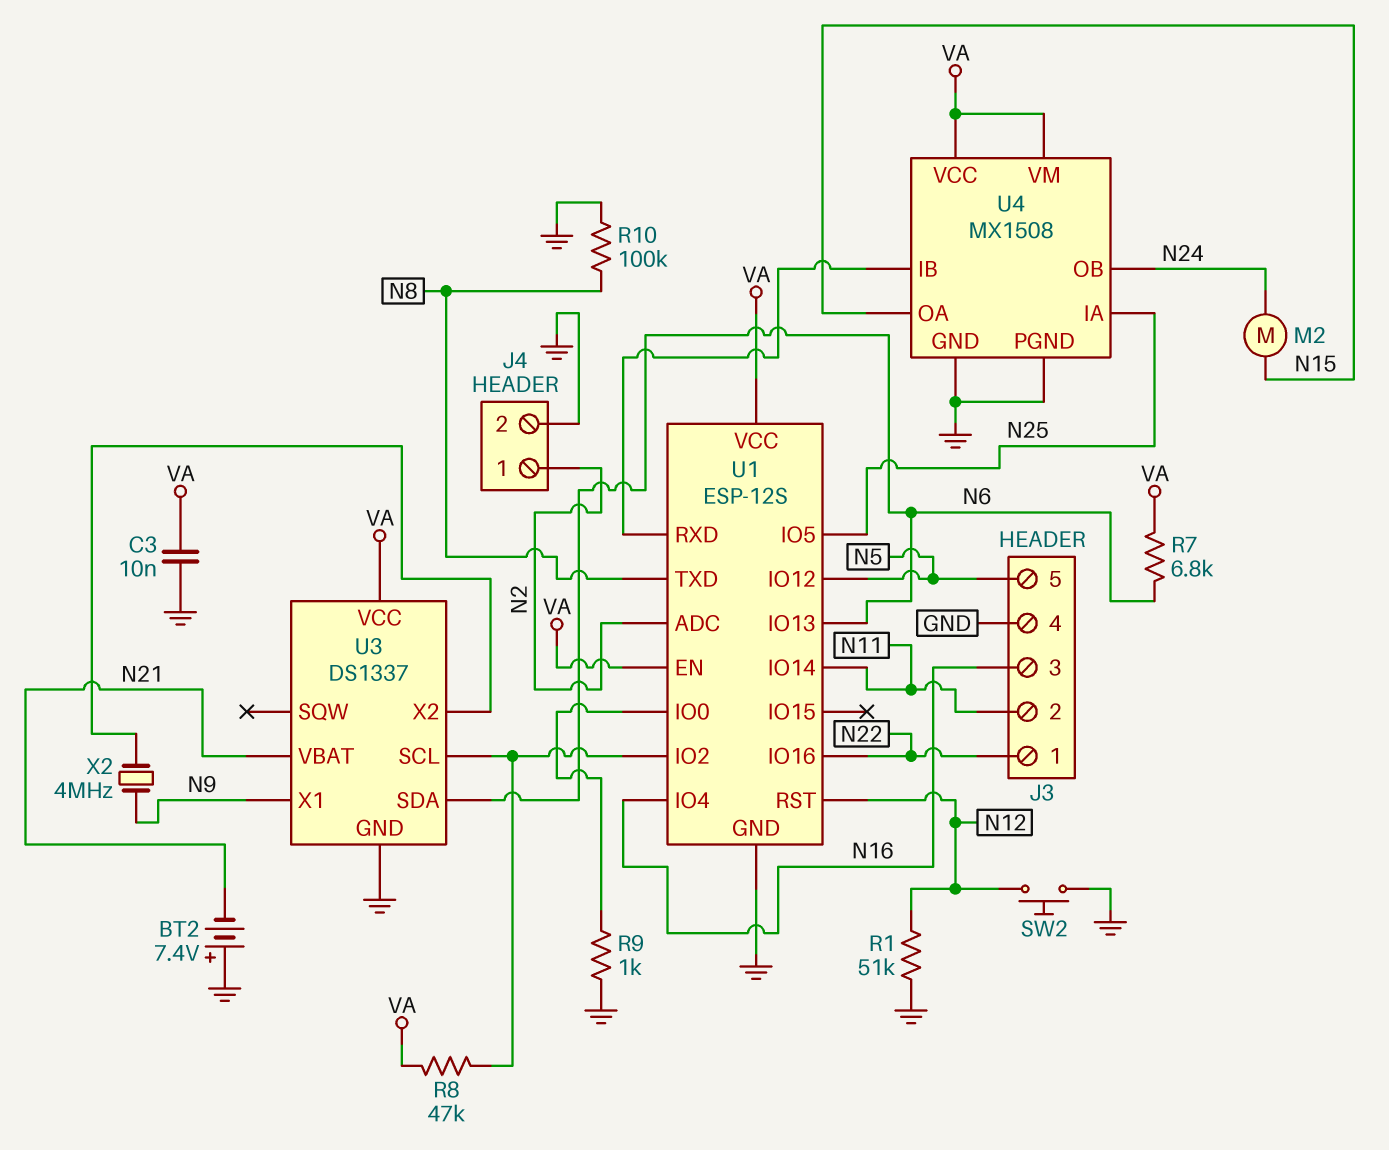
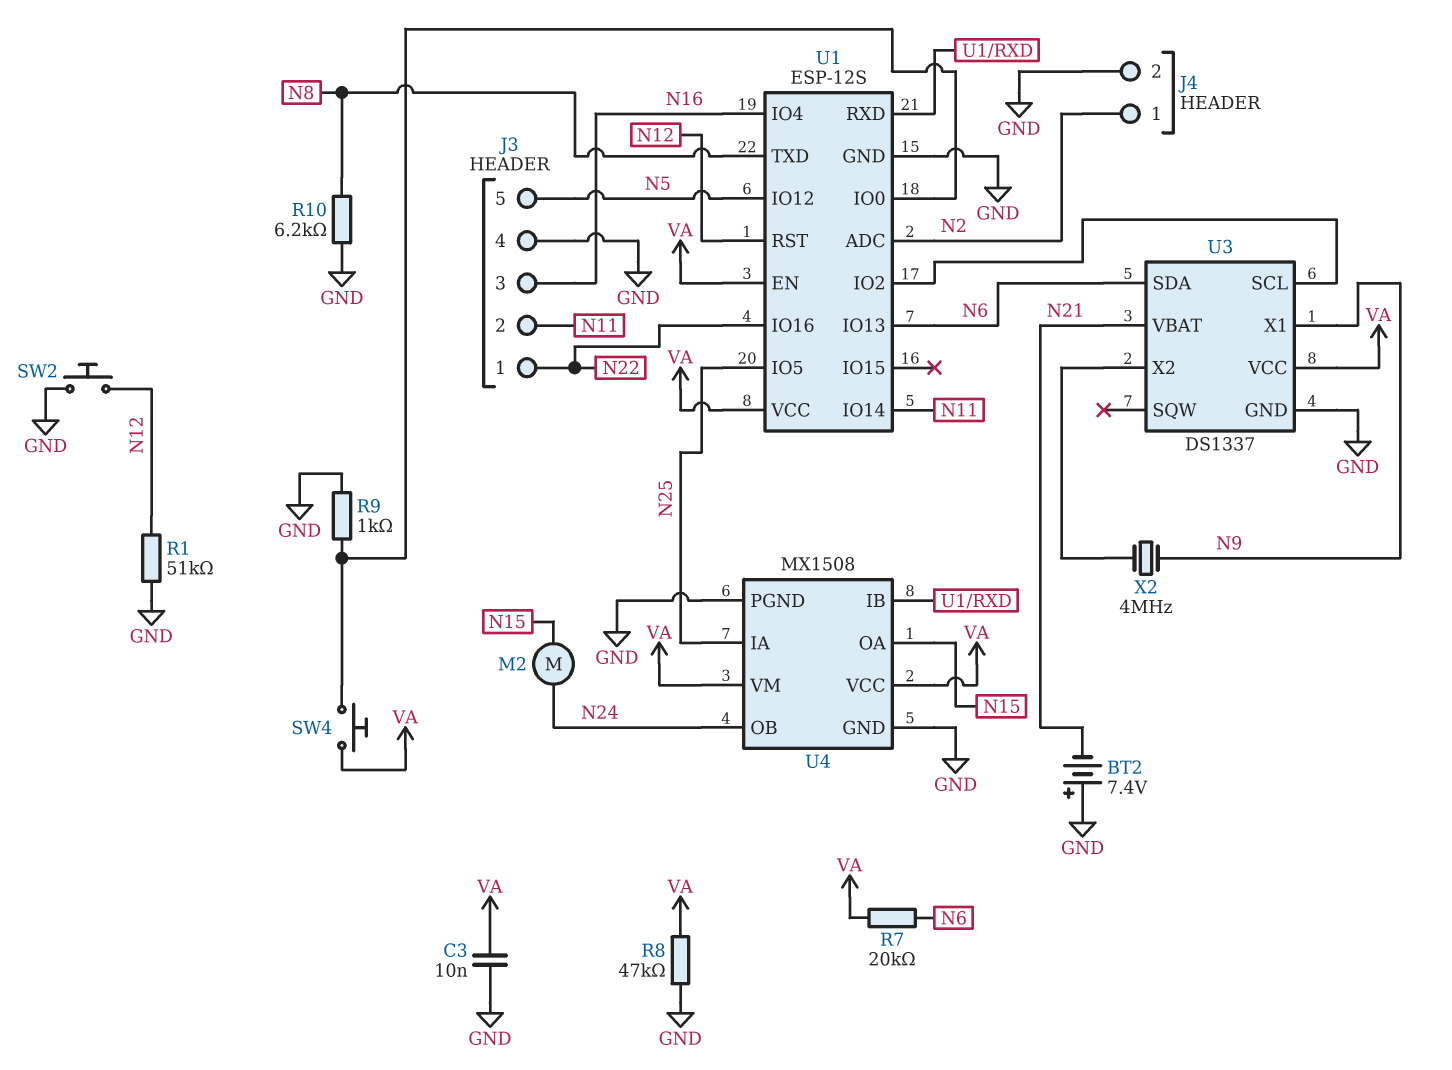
R7: 6.8k (N6, VA) -> 20k (N6, VA)
R8: 47k (U1/IO2, VA) -> 47k (GND, VA)
R10: 100k (GND, N8) -> 6.2k (GND, N8)
SW4: none -> button (U1/IO0, VA)

